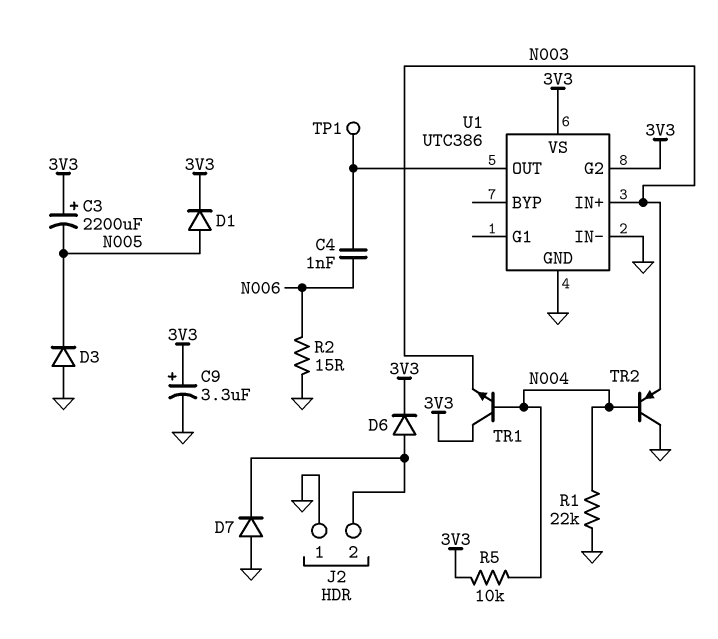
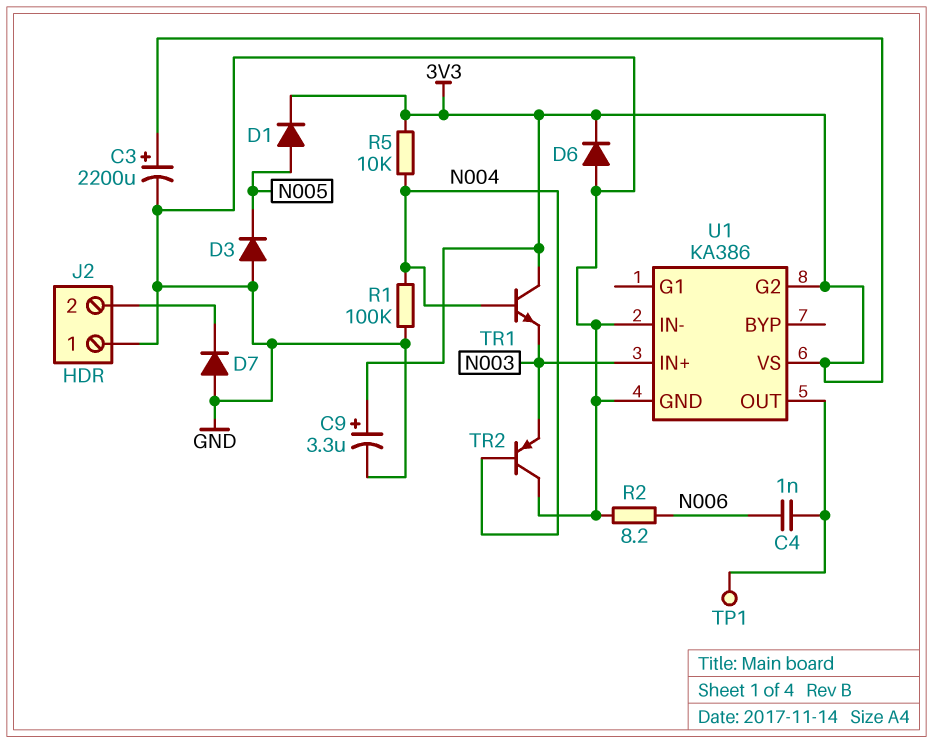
C3: 2200uF (plus 3V3, minus N005) -> 2200uF (plus 3V3, minus GND)
D6: diode (A J2/2, K 3V3) -> diode (A GND, K 3V3)
R1: 22k (GND, N004) -> 100k (GND, N004)
R2: 15 (GND, N006) -> 8.2 (GND, N006)
U1: UTC386 -> KA386

